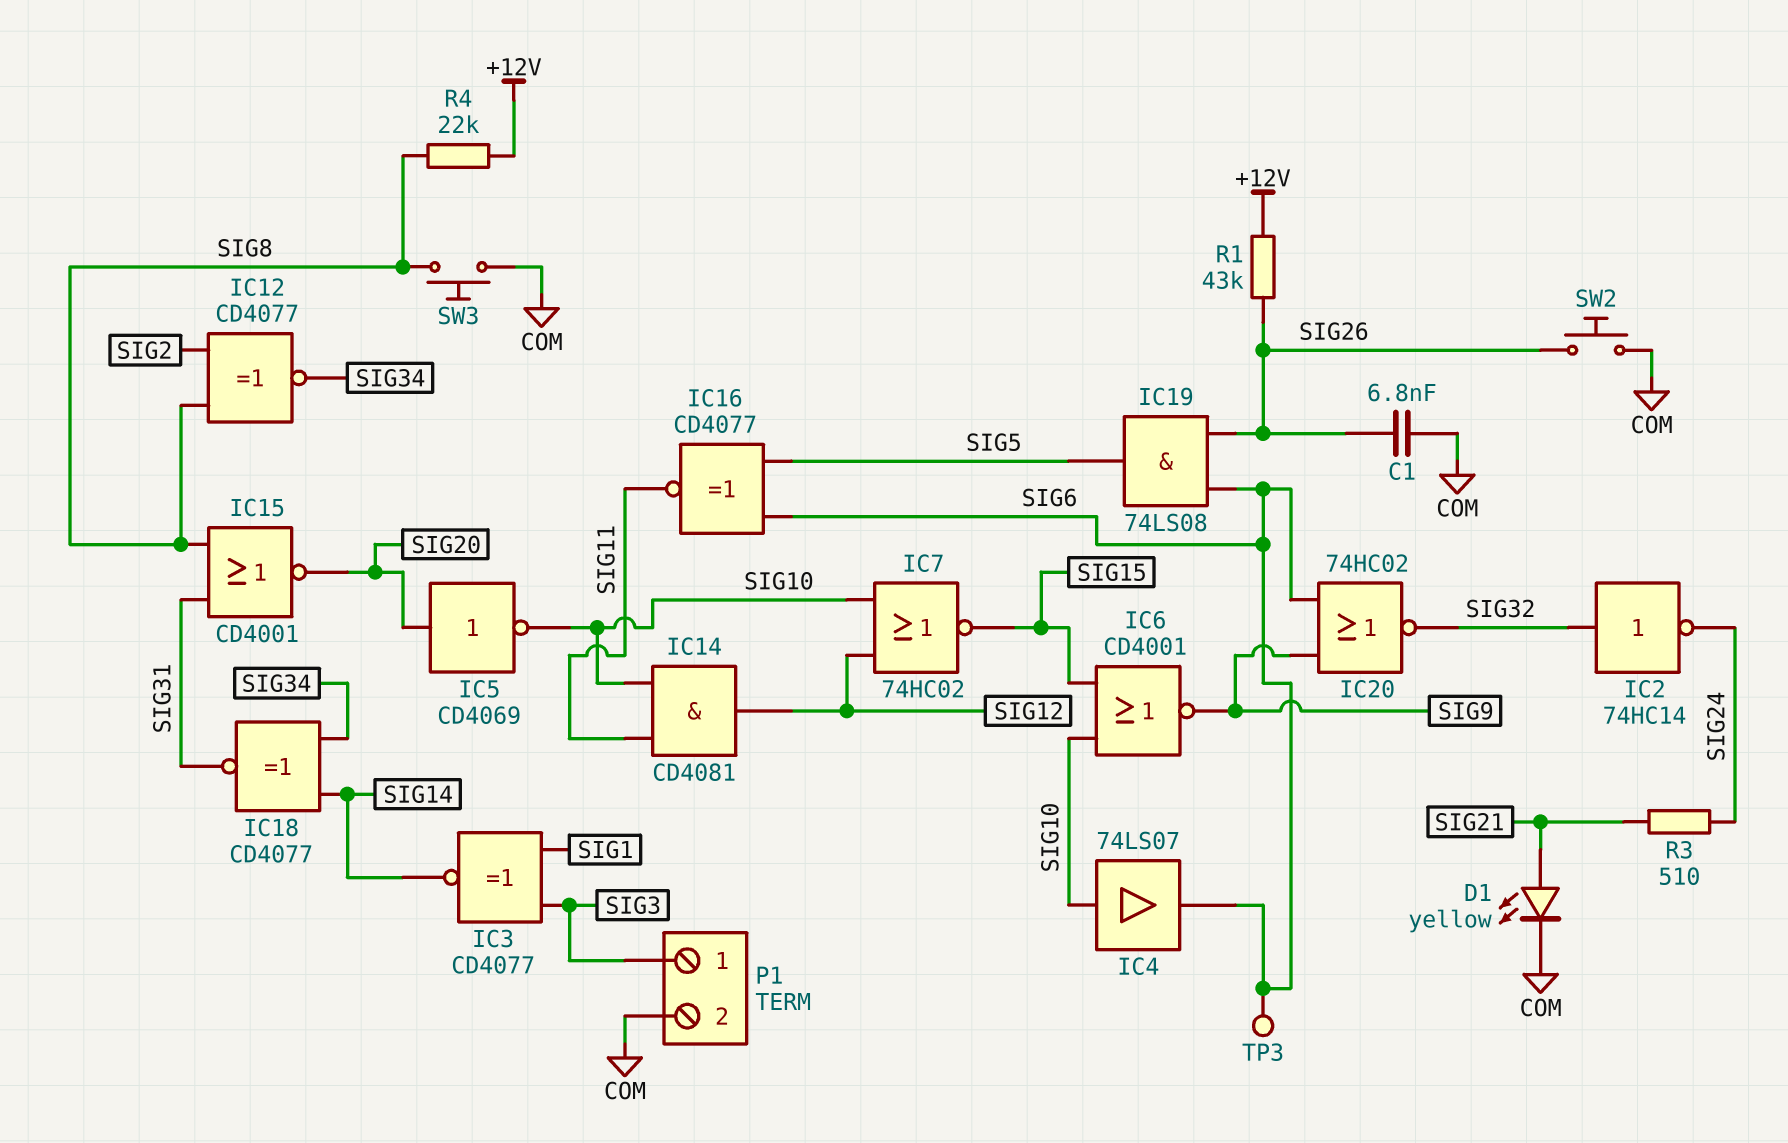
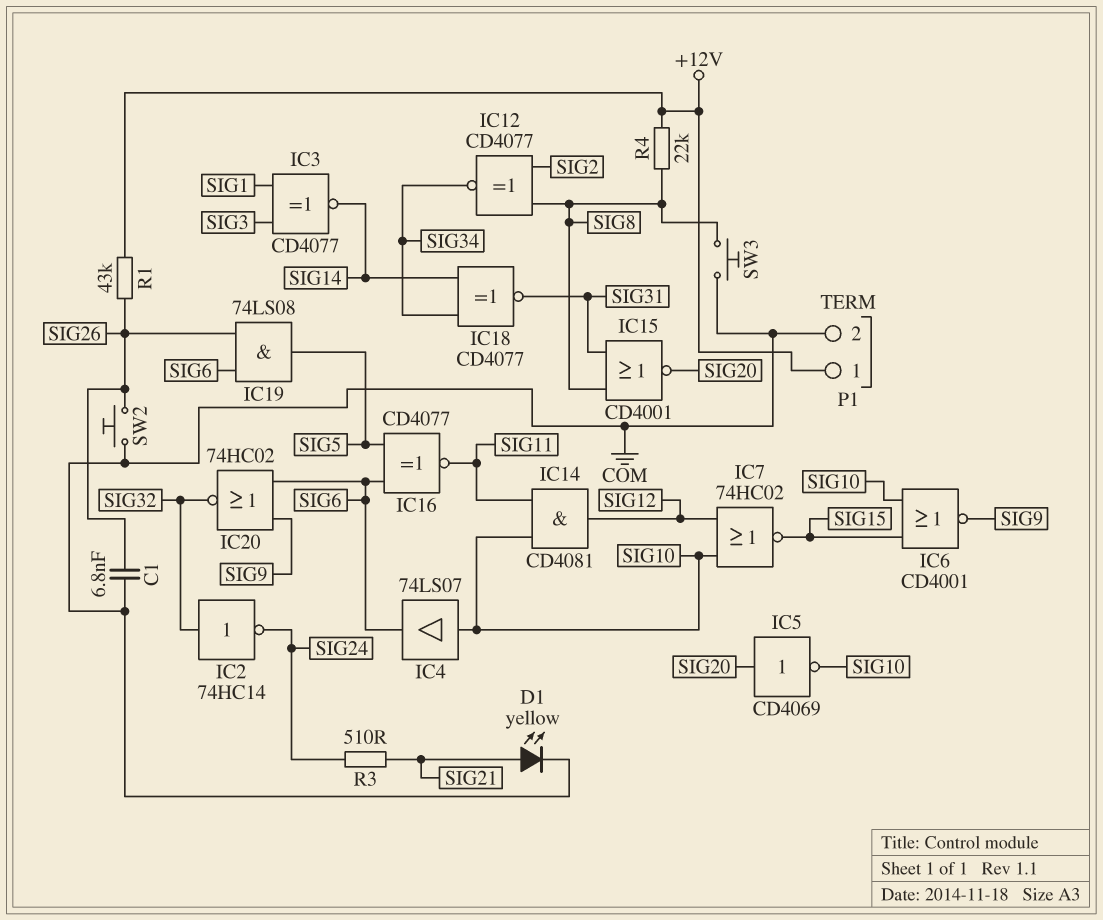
P1 pin 1: SIG3 -> +12V
TP3: test point (SIG6) -> none

